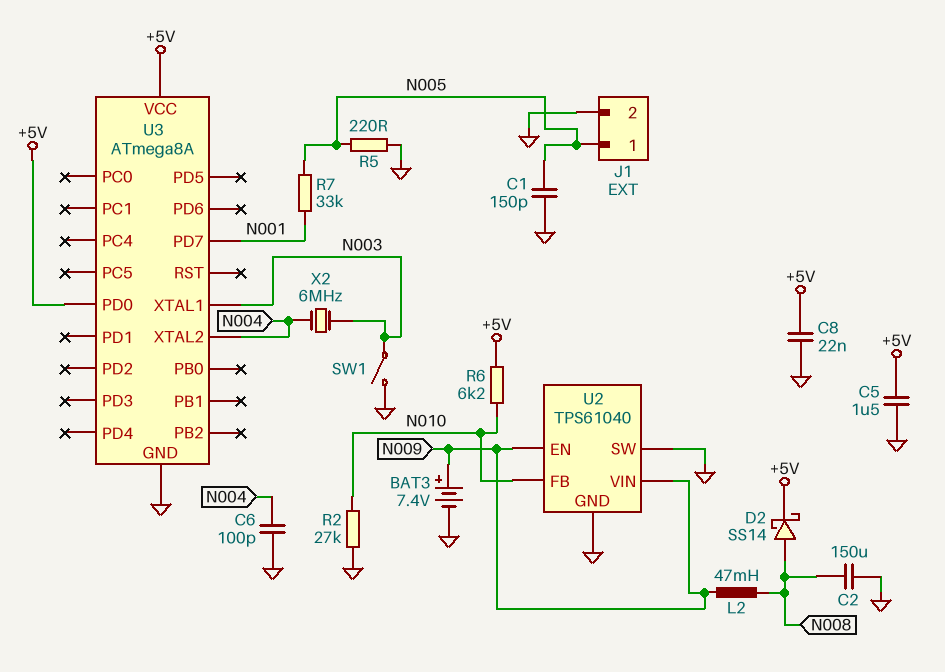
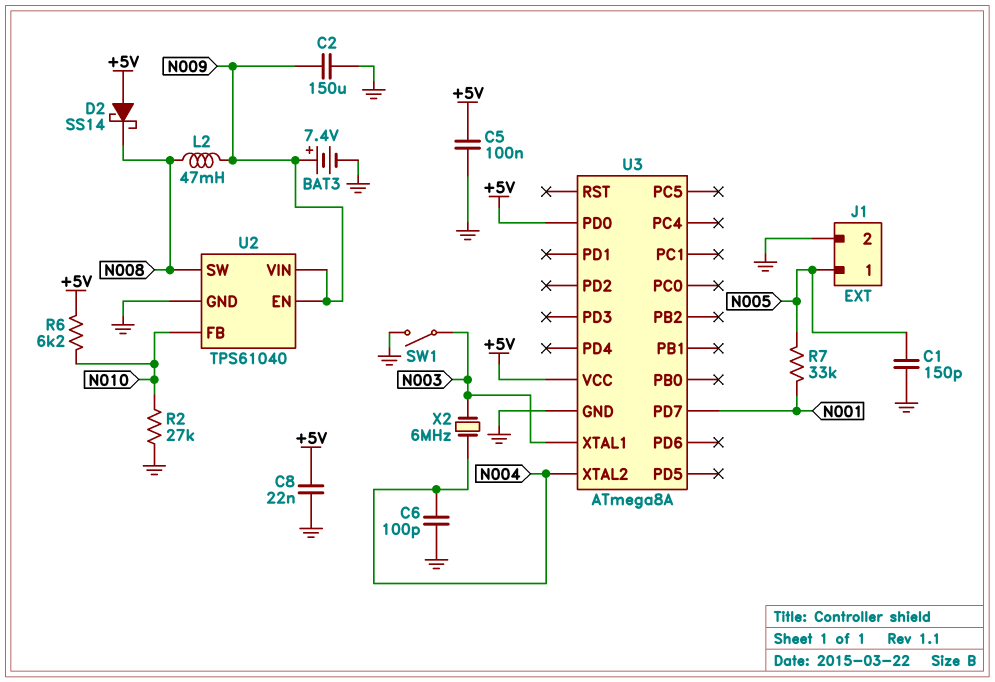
C2: 150uF (GND, N008) -> 150uF (GND, N009)
C5: 1.5uF (+5V, GND) -> 100nF (+5V, GND)
D2: schottky SS14 (A N008, K +5V) -> schottky SS14 (A +5V, K N008)
R5: 220 (GND, N005) -> none
U2 pin SW: GND -> N008

